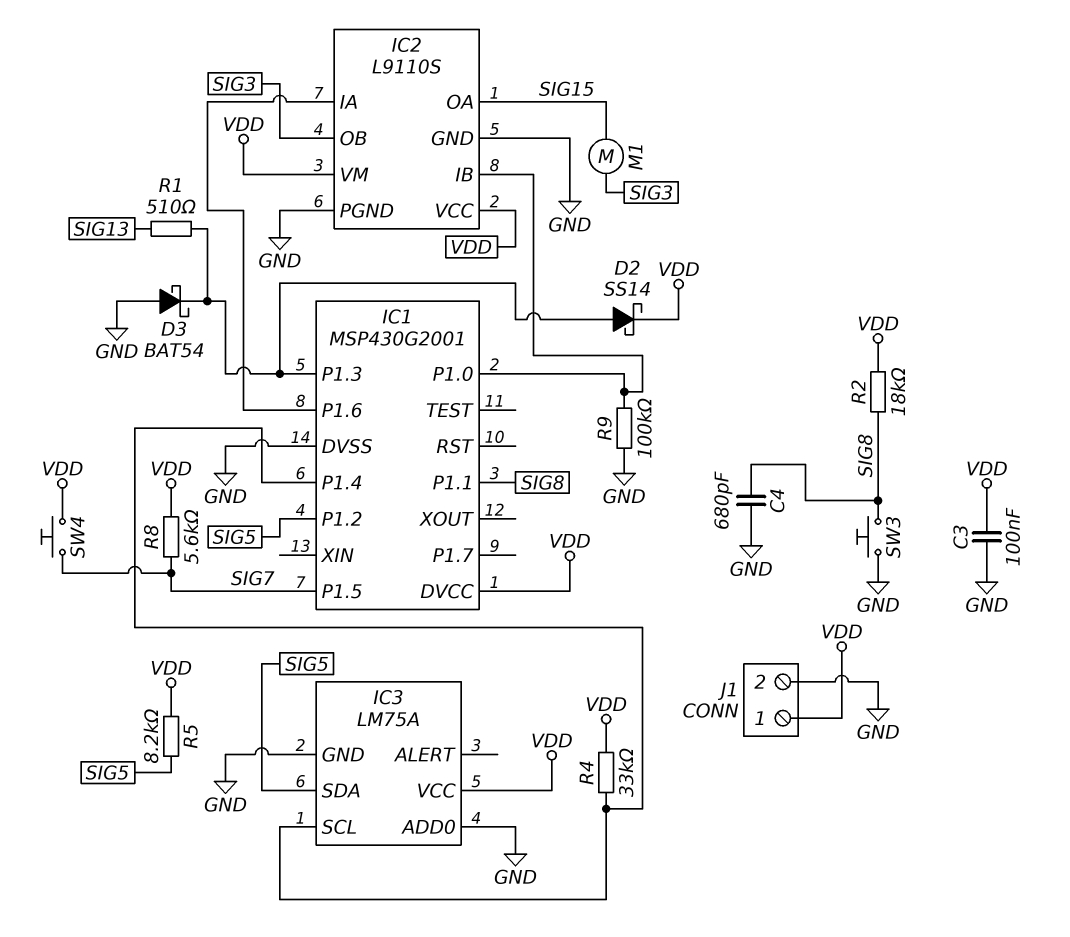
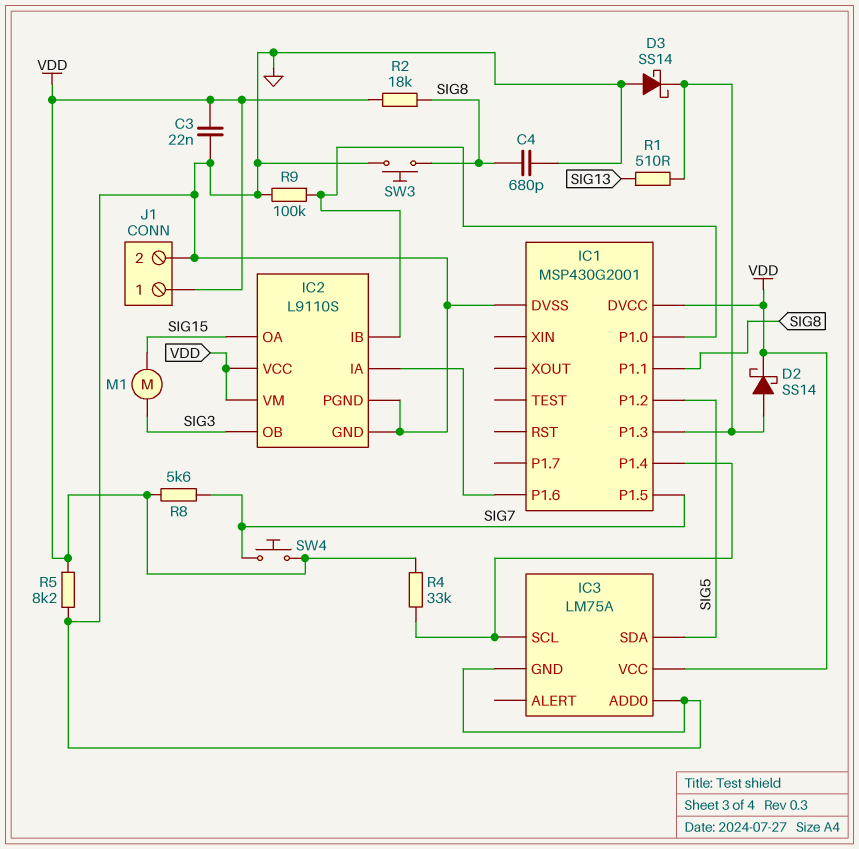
C3: 100nF (GND, VDD) -> 22nF (GND, VDD)
D3: schottky BAT54 (A GND, K IC1/P1.3) -> schottky SS14 (A GND, K IC1/P1.3)
R5: 8.2k (SIG5, VDD) -> 8.2k (GND, VDD)

